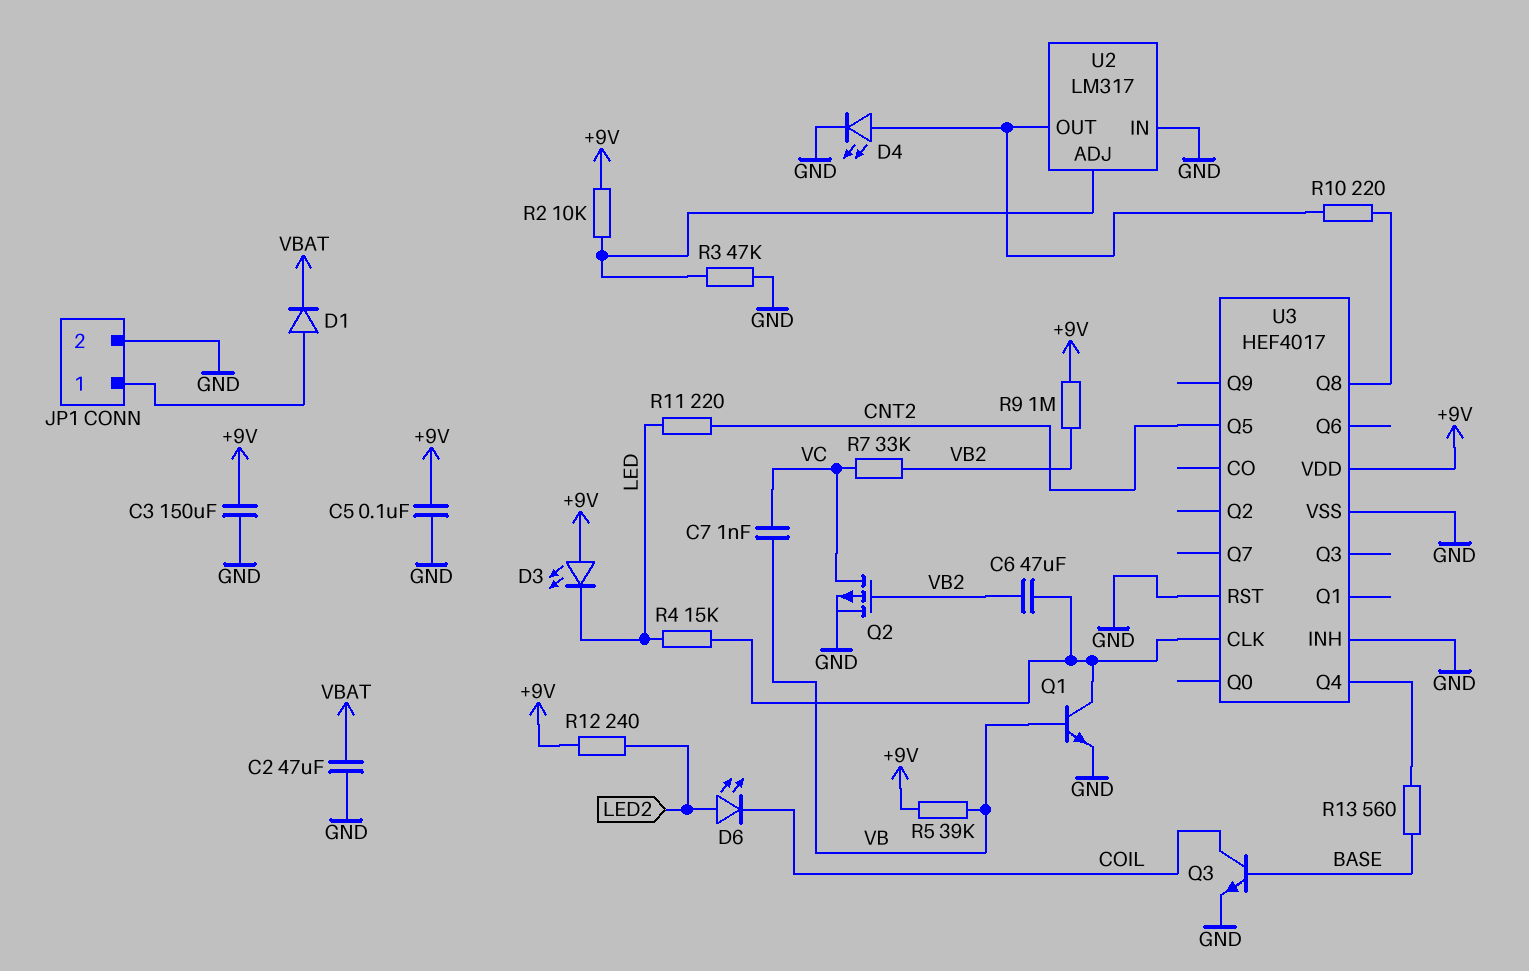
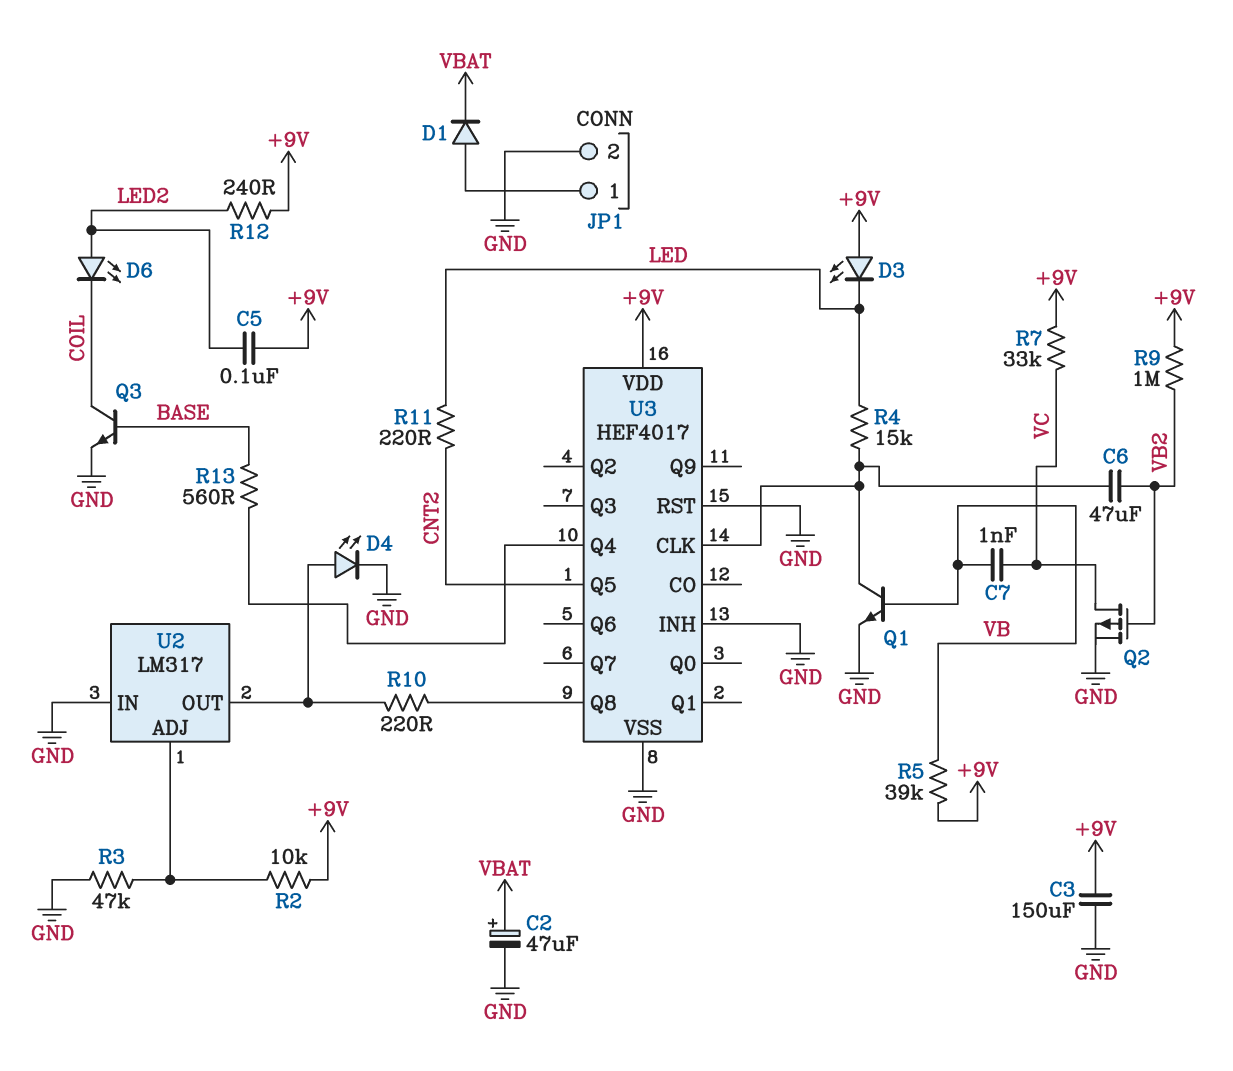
C2: 47uF (GND, VBAT) -> 47uF (plus VBAT, minus GND)
C5: 100nF (+9V, GND) -> 100nF (+9V, LED2)
R7: 33k (VB2, VC) -> 33k (+9V, VC)

